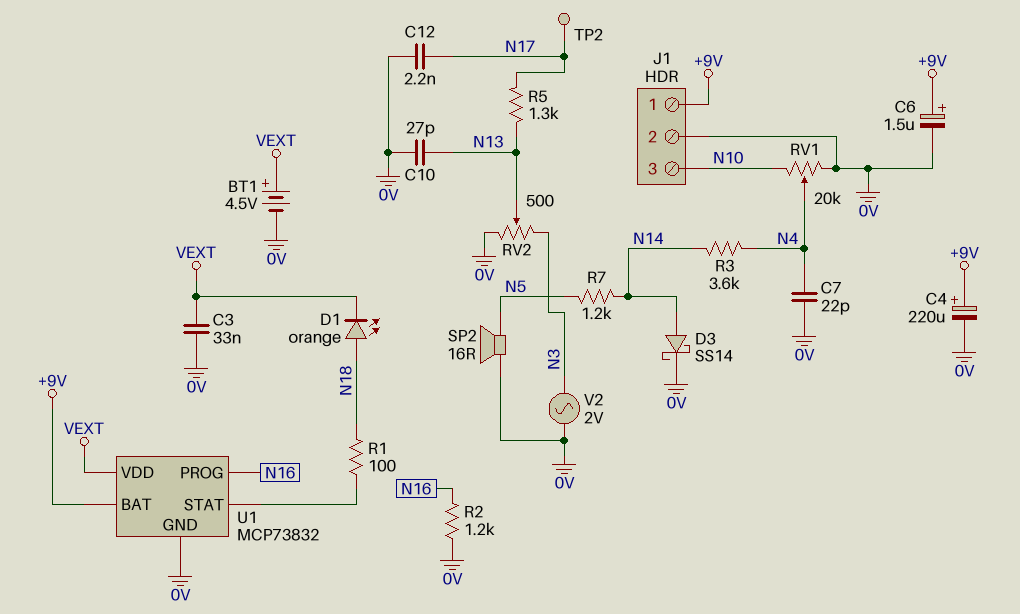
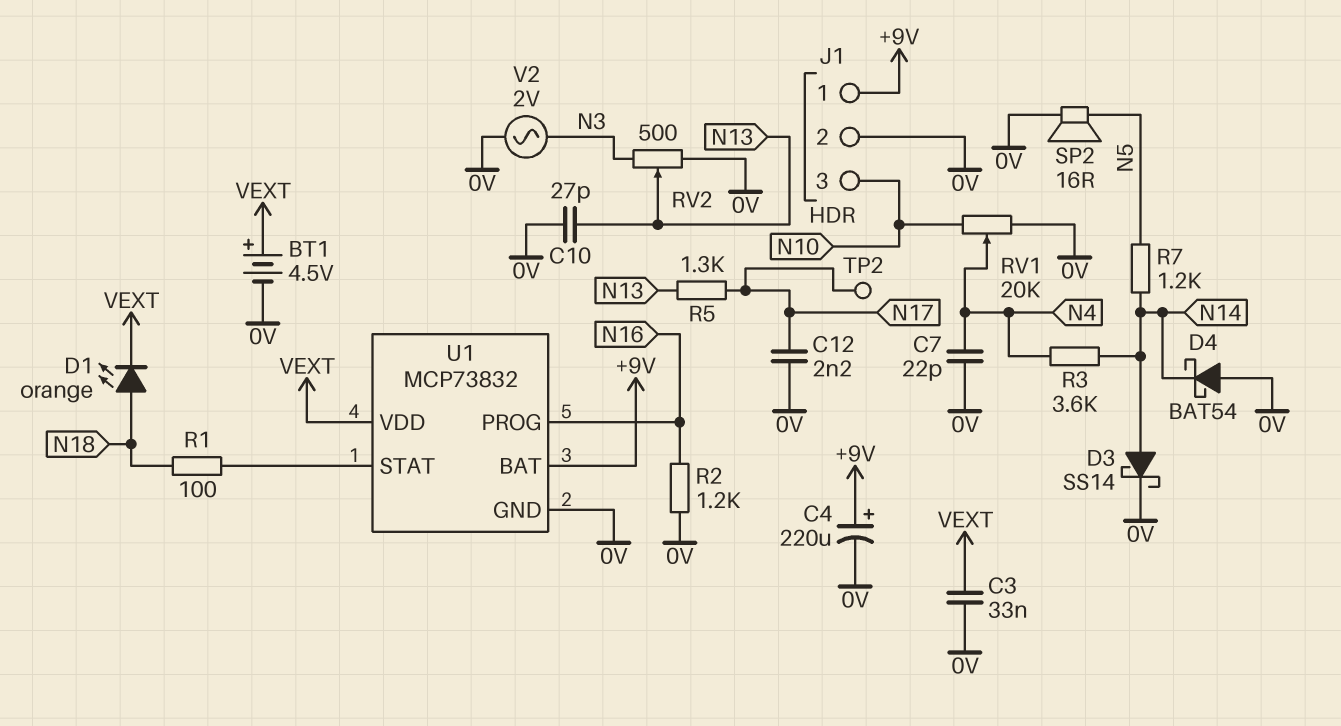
C6: 1.5uF (plus +9V, minus 0V) -> none
D4: none -> schottky BAT54 (A 0V, K N14)

